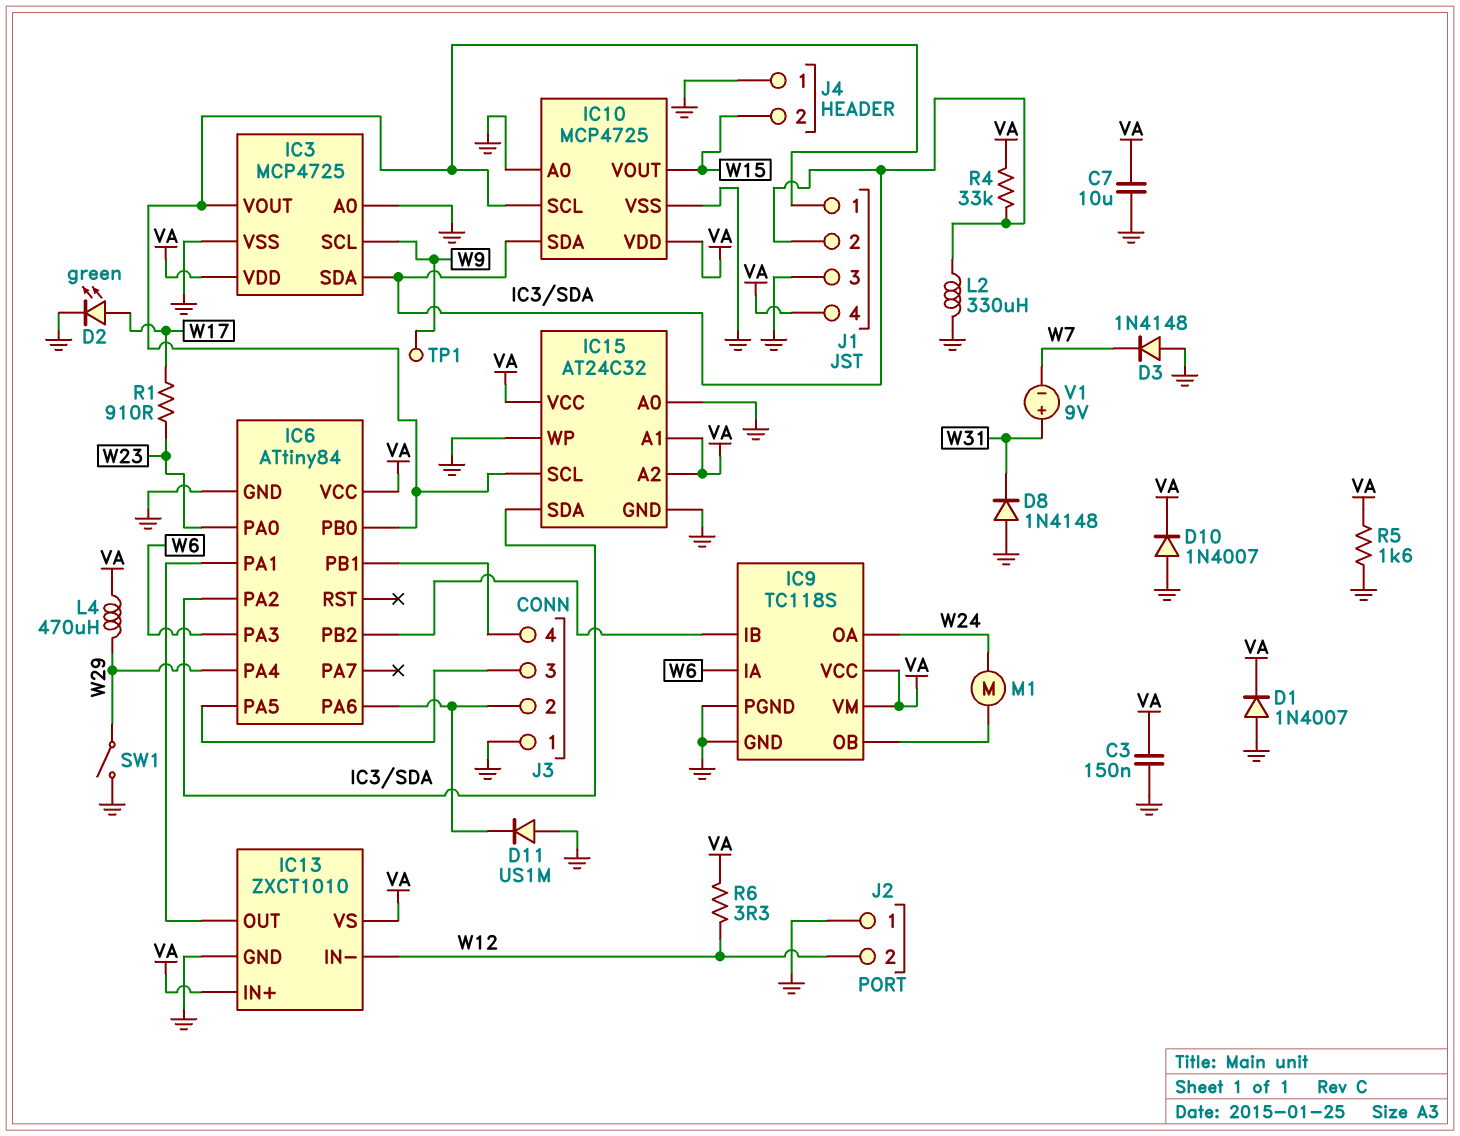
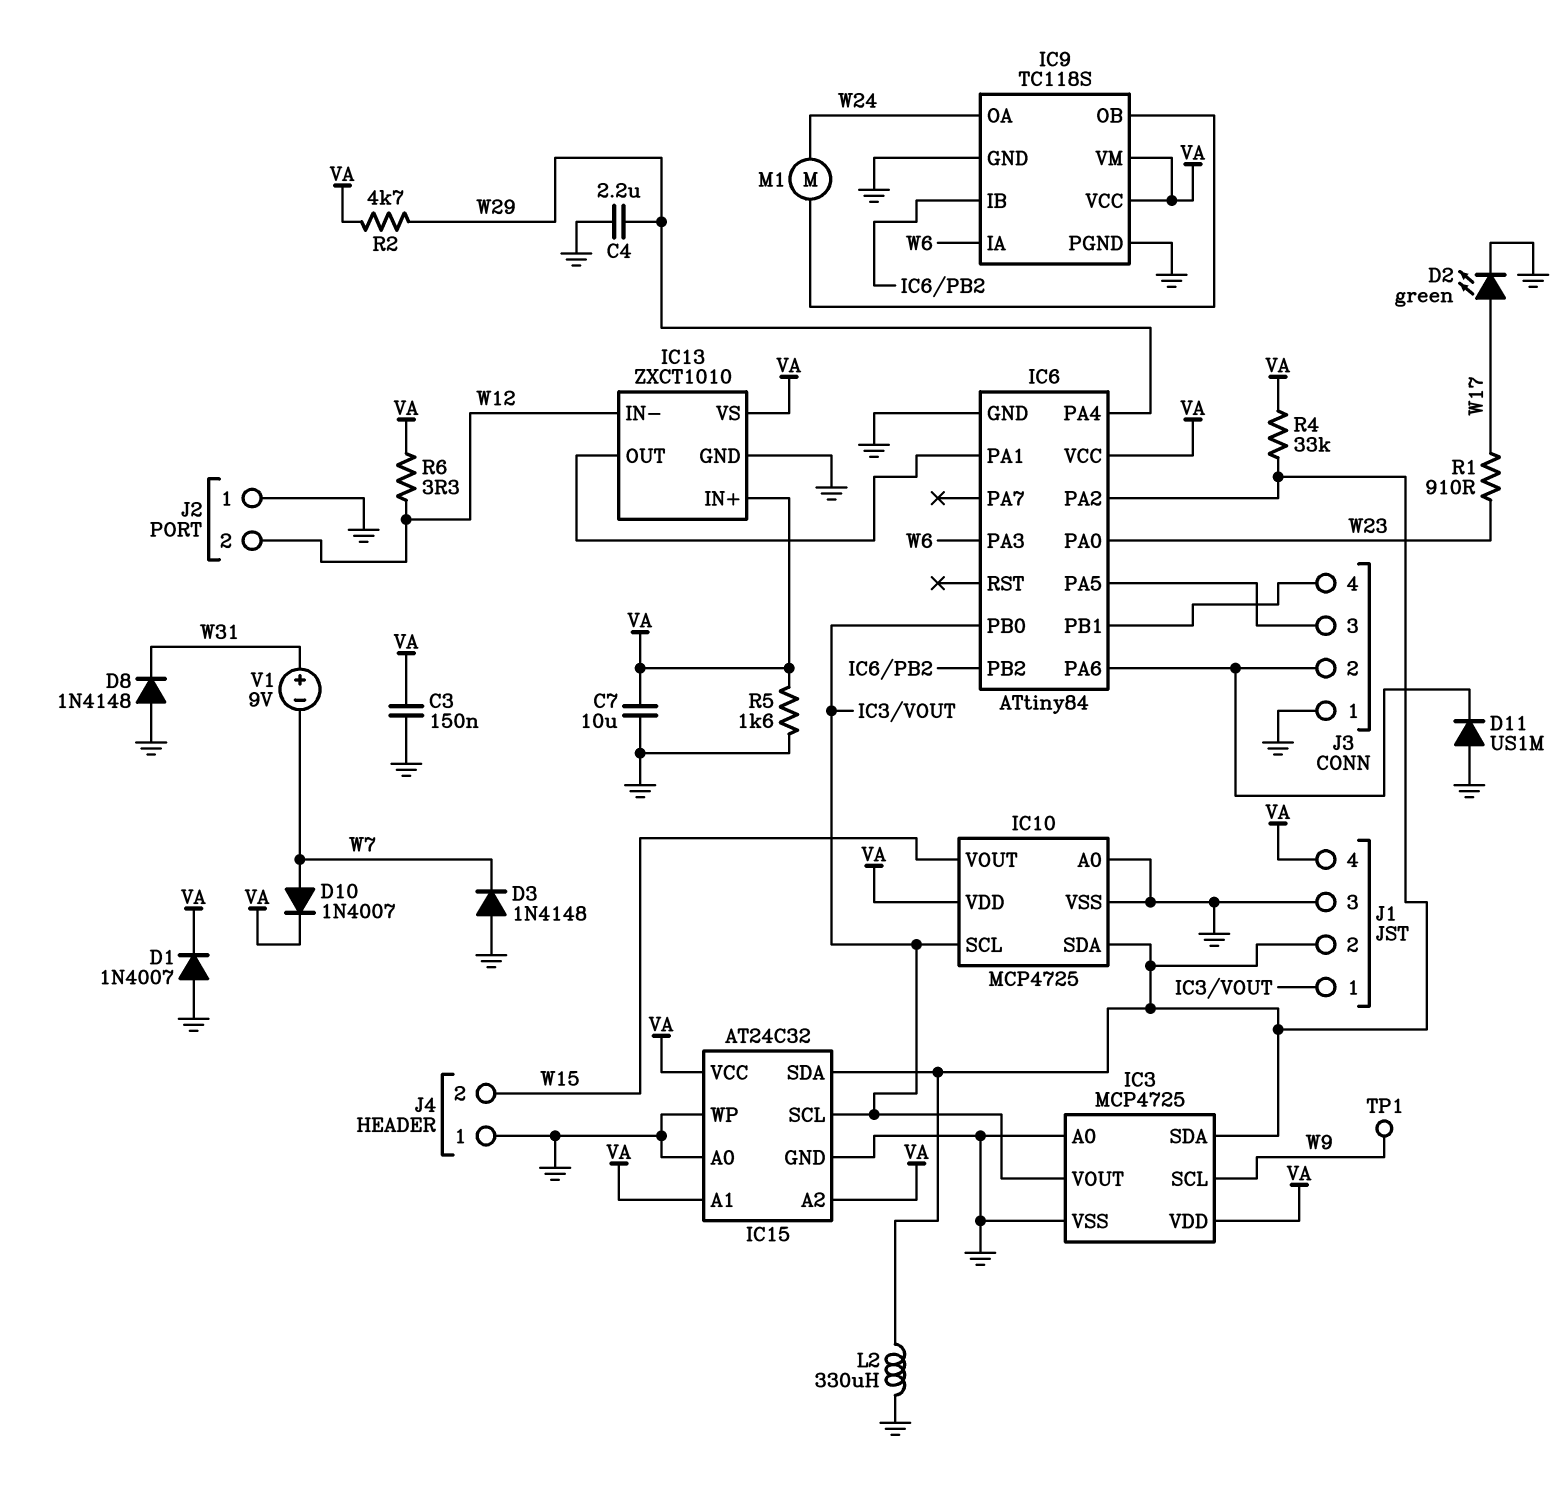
C4: none -> 2.2uF (GND, W29)
D10: diode 1N4007 (A GND, K VA) -> diode 1N4007 (A W7, K VA)
L4: 470uH (VA, W29) -> none
R2: none -> 4.7k (VA, W29)
SW1: switch (GND, W29) -> none

